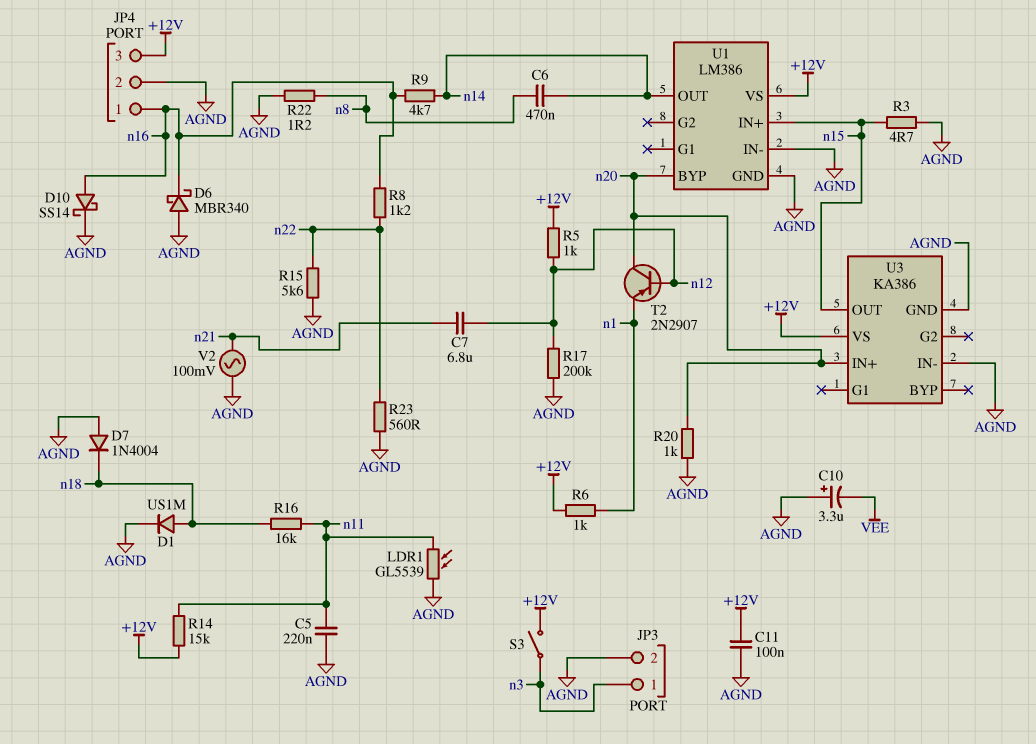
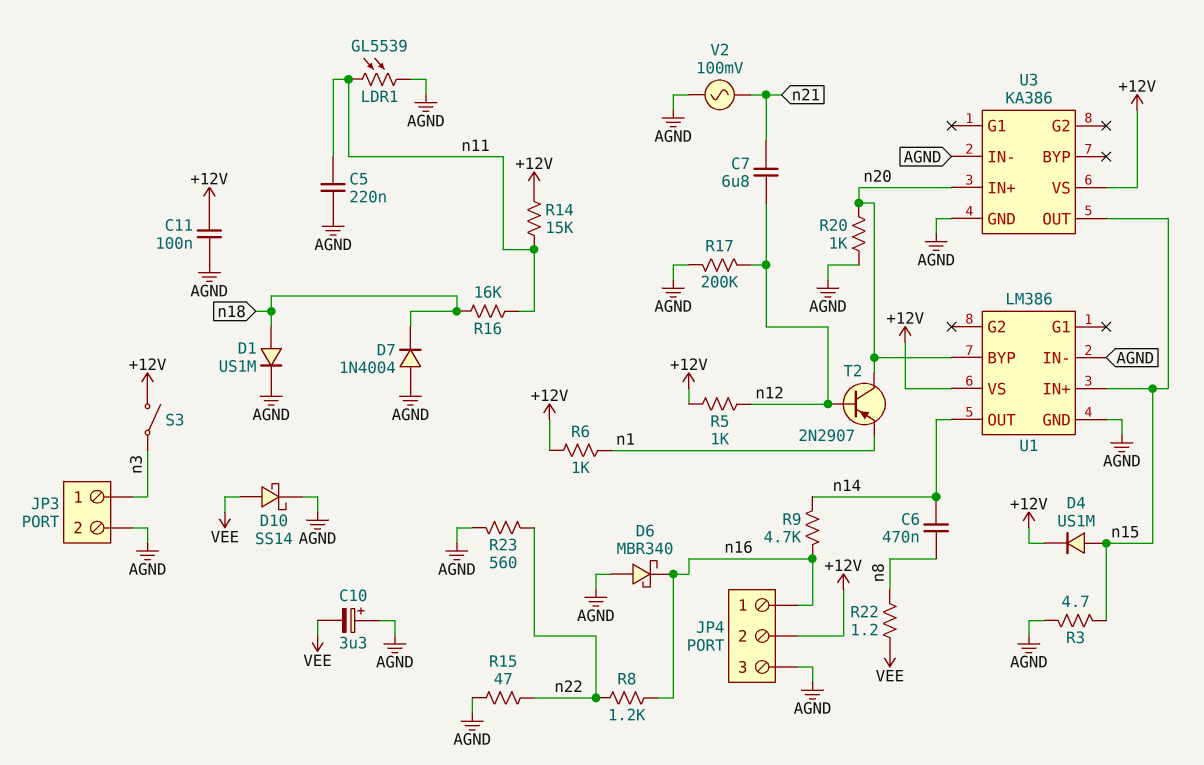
D4: none -> diode US1M (A n15, K +12V)
D10: schottky SS14 (A n16, K AGND) -> schottky SS14 (A VEE, K AGND)
JP4 pin 2: AGND -> +12V
JP4 pin 3: +12V -> AGND
R15: 5.6k (AGND, n22) -> 47 (AGND, n22)
R22: 1.2 (AGND, n8) -> 1.2 (VEE, n8)

